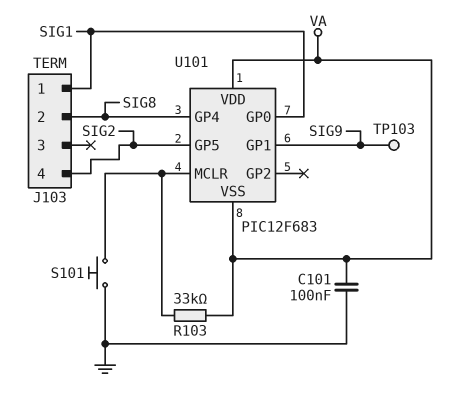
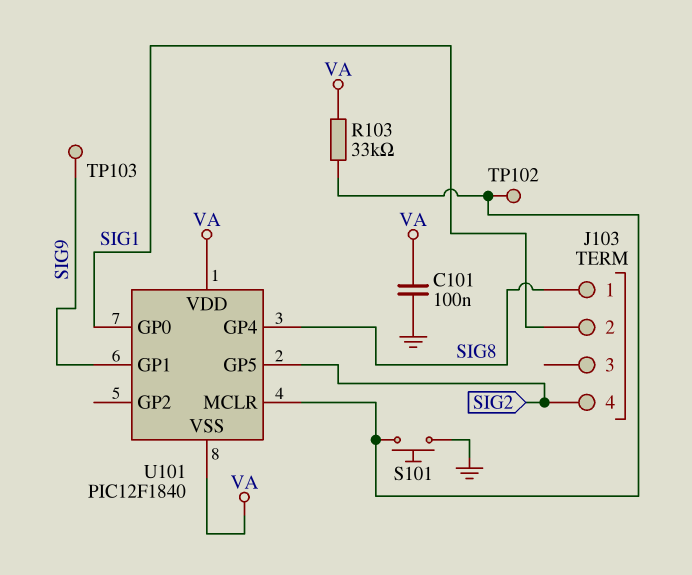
J103 pin 1: SIG1 -> SIG8
J103 pin 2: SIG8 -> SIG1
TP102: none -> test point (U101/MCLR)
U101: PIC12F683 -> PIC12F1840

